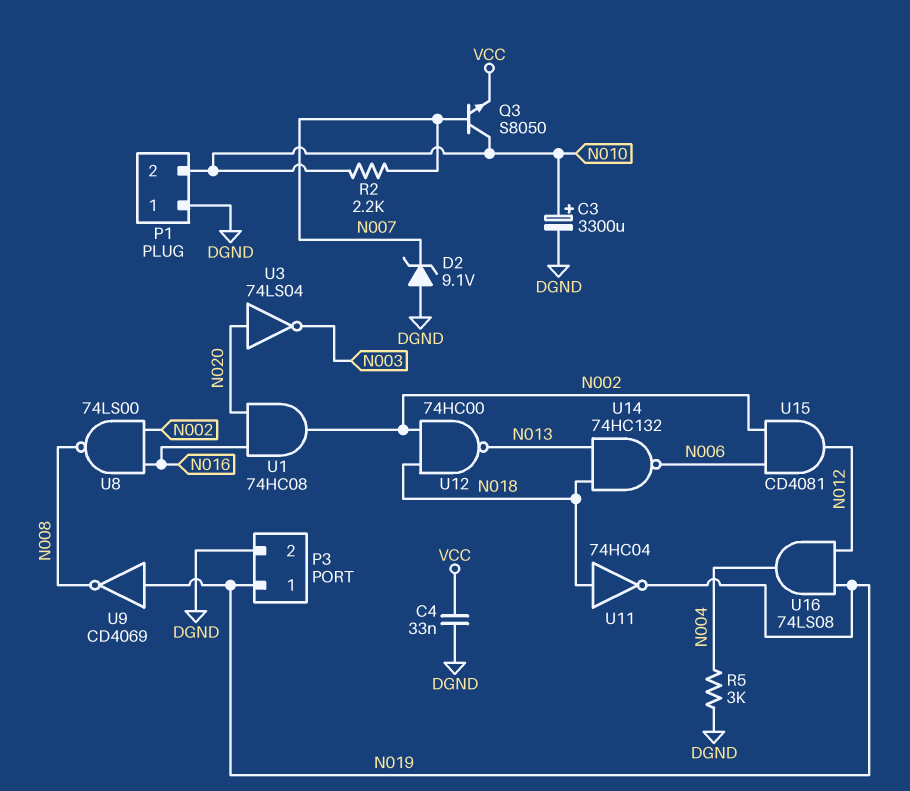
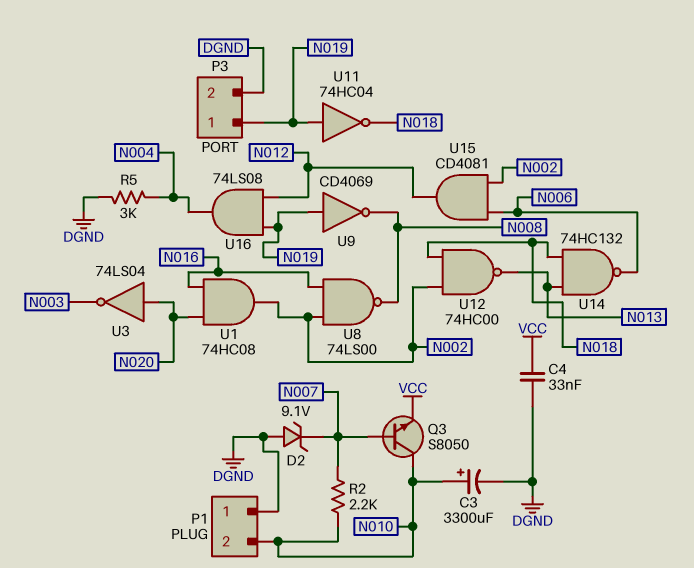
U11: NOT 74HC04 (in N018, out N019) -> NOT 74HC04 (in N019, out N018)

